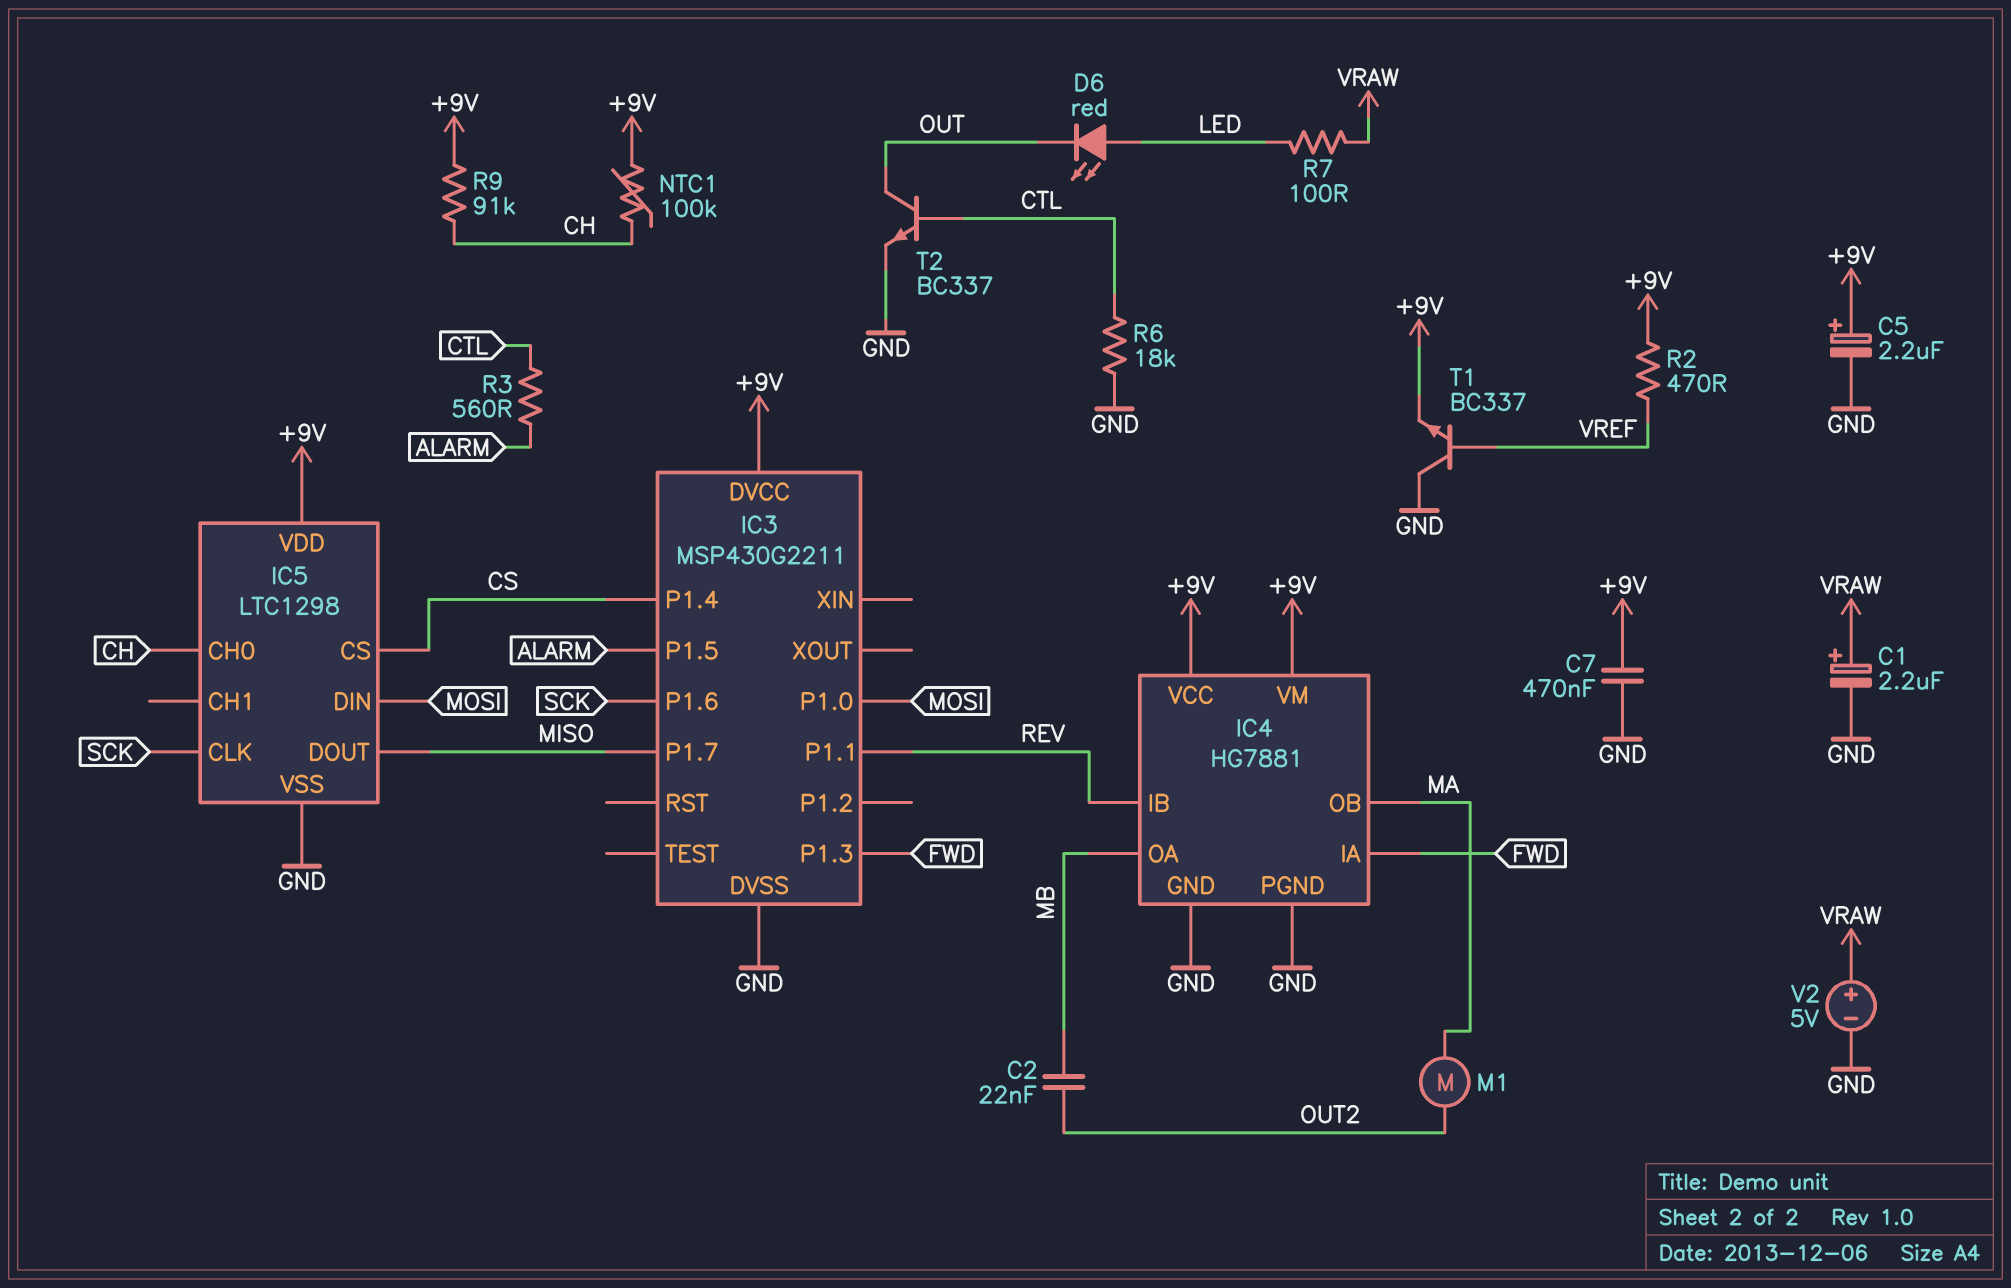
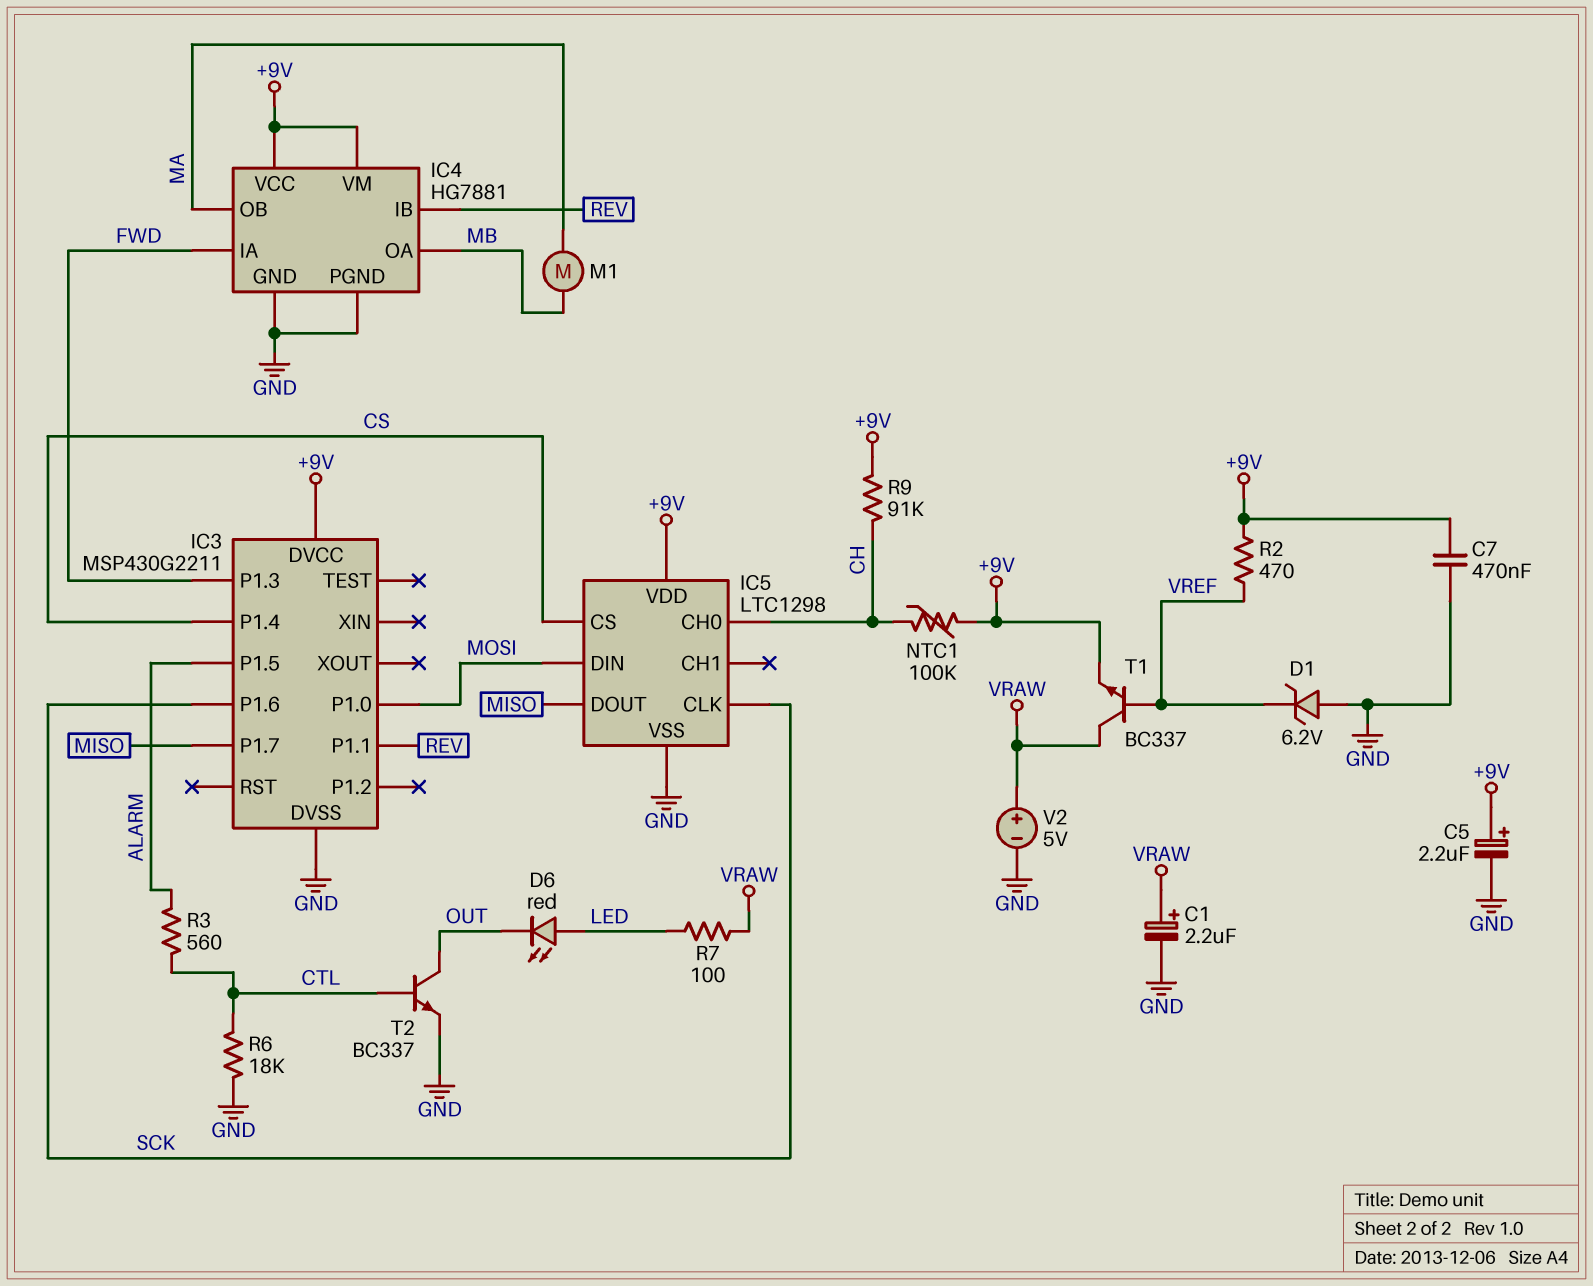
C2: 22nF (MB, OUT2) -> none
D1: none -> zener 6.2V (A GND, K VREF)
M1: motor (MA, OUT2) -> motor (MA, MB)
T1: NPN BC337 (B VREF, C GND, E +9V) -> NPN BC337 (B VREF, C VRAW, E +9V)

